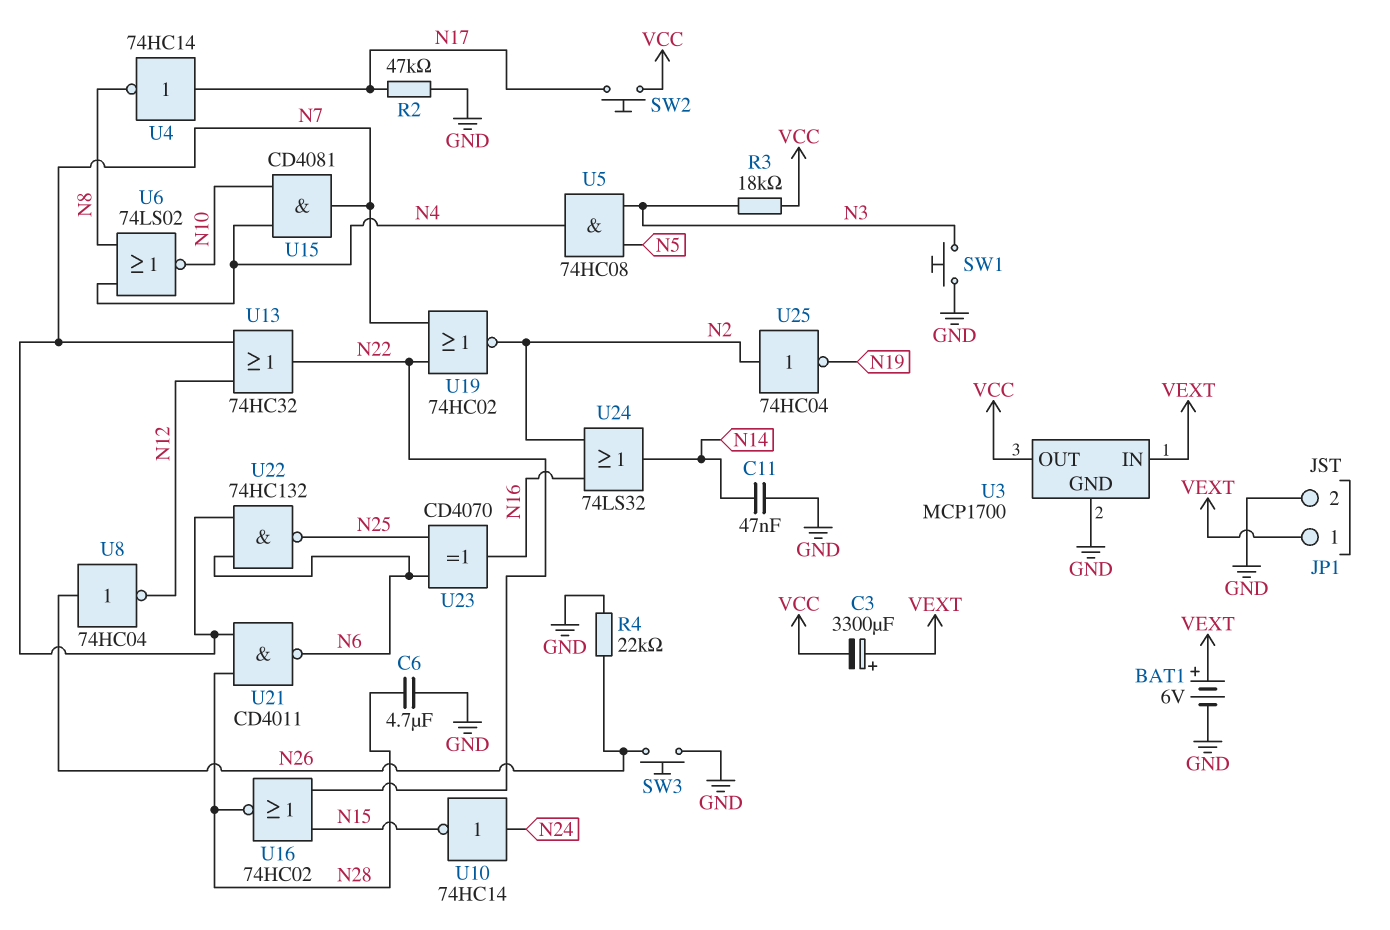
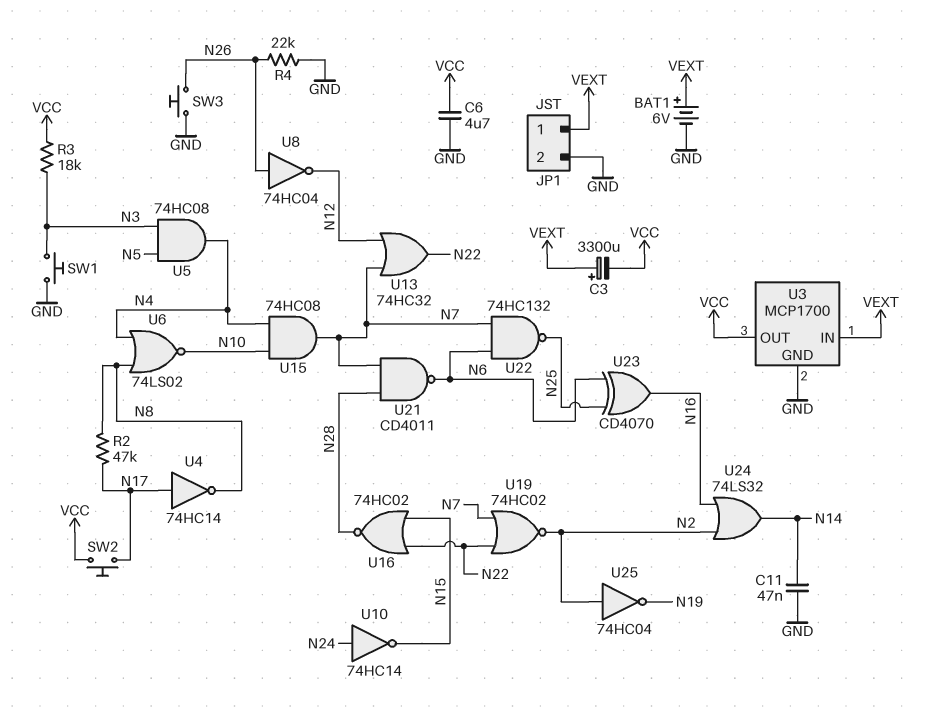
C6: 4.7uF (GND, N28) -> 4.7uF (GND, VCC)
R2: 47k (GND, N17) -> 47k (N8, N17)
U15: AND CD4081 (in N4, in N10, out N7) -> AND 74HC08 (in N4, in N10, out N7)

